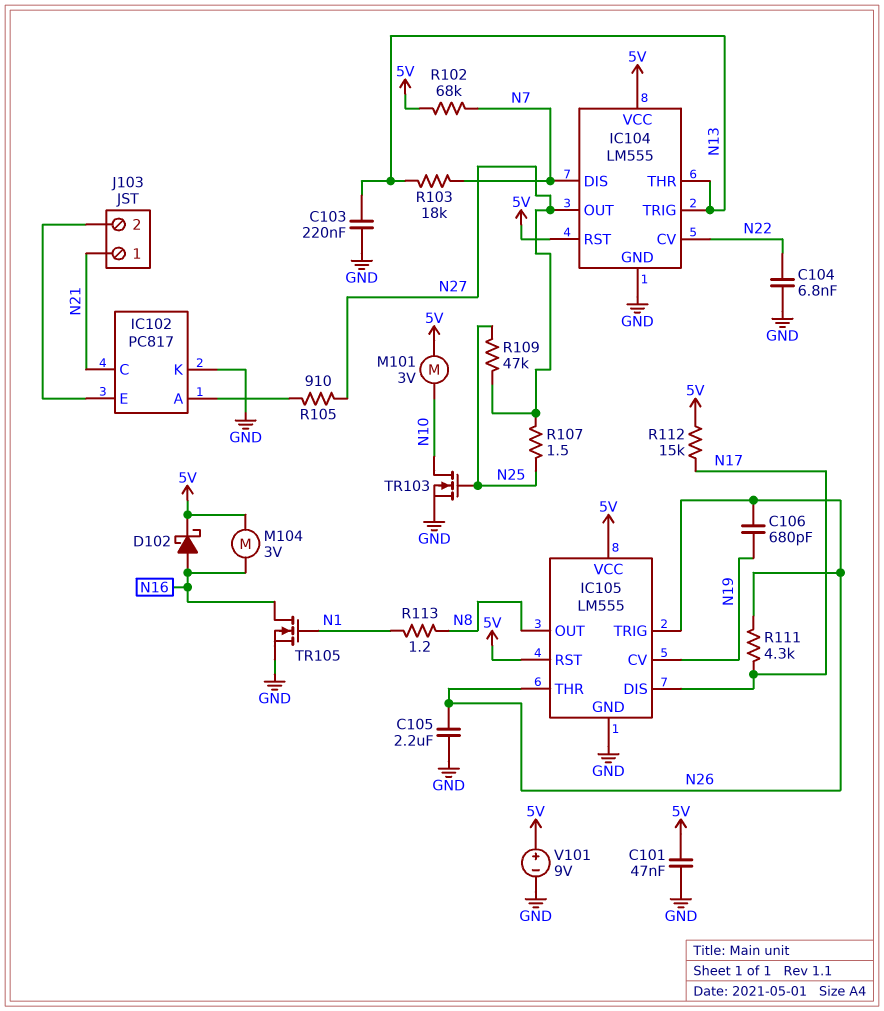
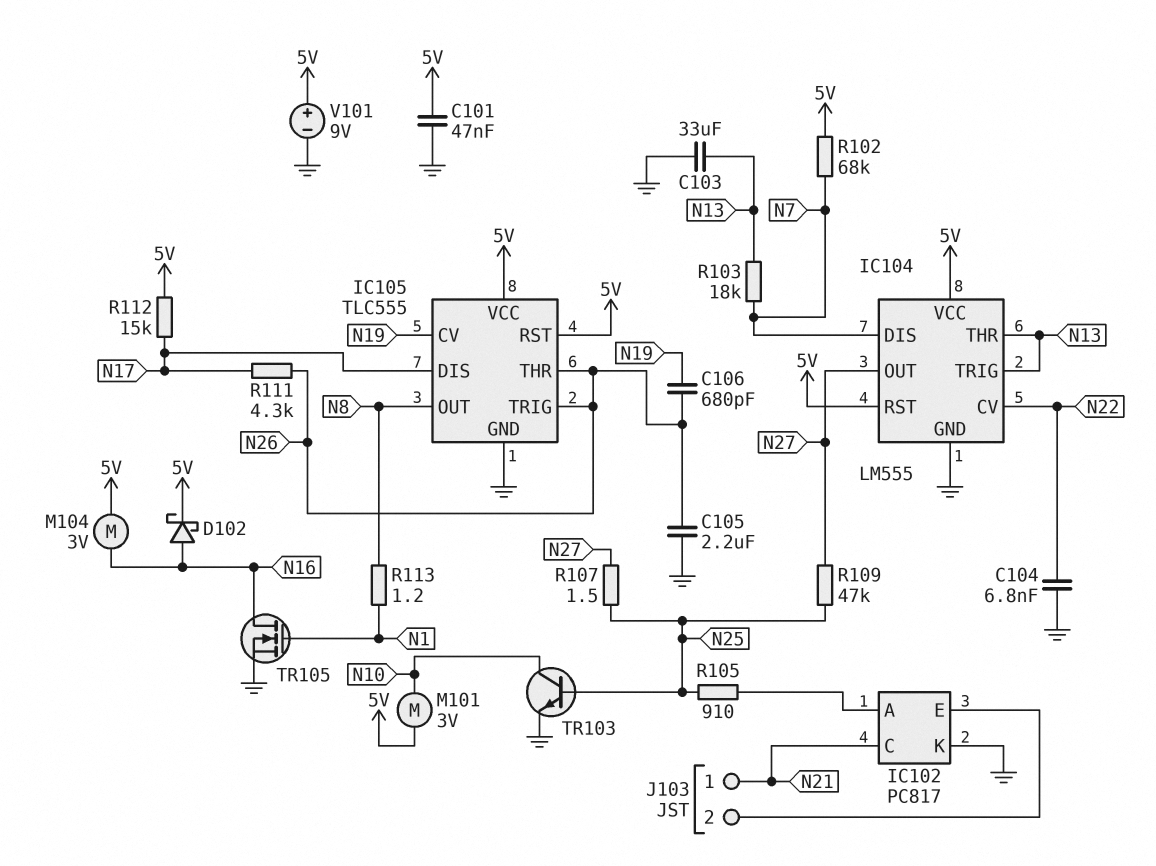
C103: 220nF (GND, N13) -> 33uF (GND, N13)
IC105: LM555 -> TLC555
R105: 910 (IC102/A, N27) -> 910 (IC102/A, N25)
TR103: NMOS (G N25, D N10, S GND) -> NPN (B N25, C N10, E GND)

